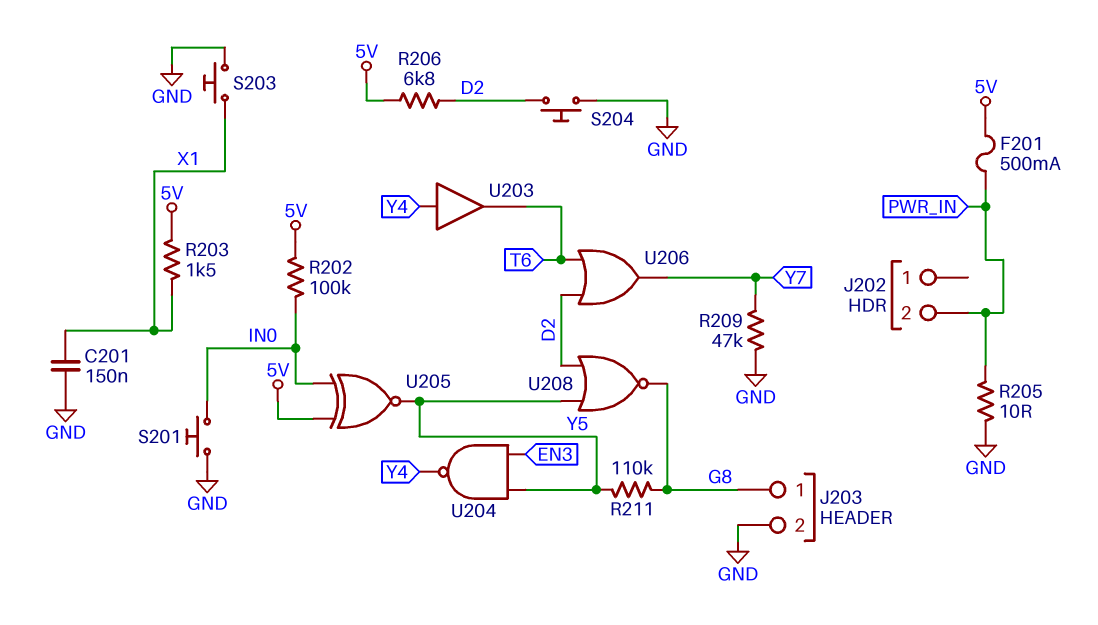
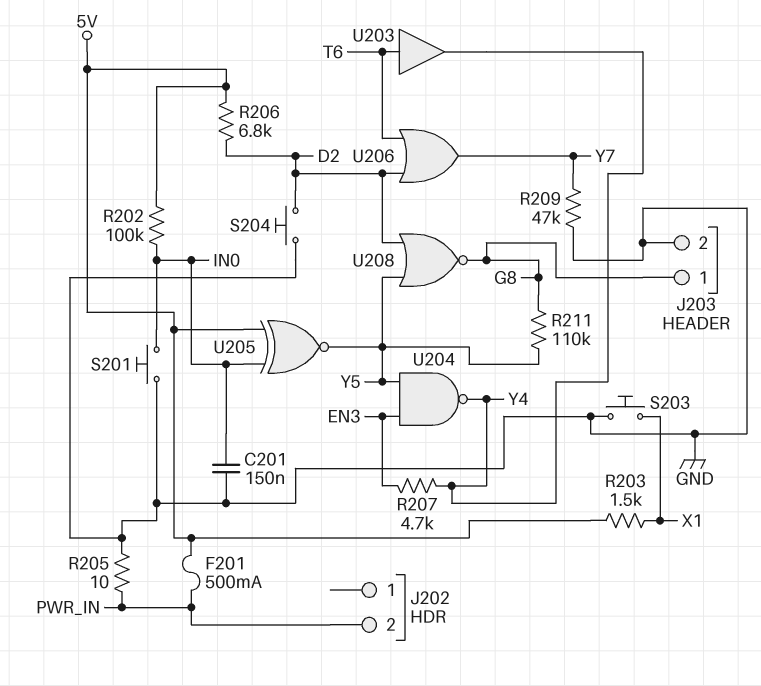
C201: 150nF (GND, X1) -> 150nF (GND, IN0)
R207: none -> 4.7k (EN3, Y4)
U203: buffer (in Y4, out T6) -> buffer (in T6, out Y4)

